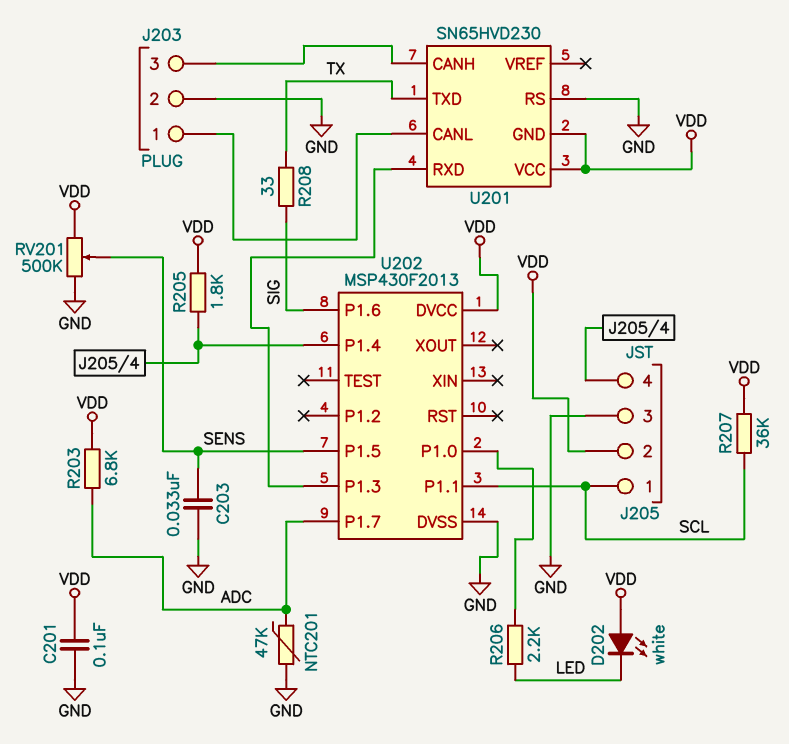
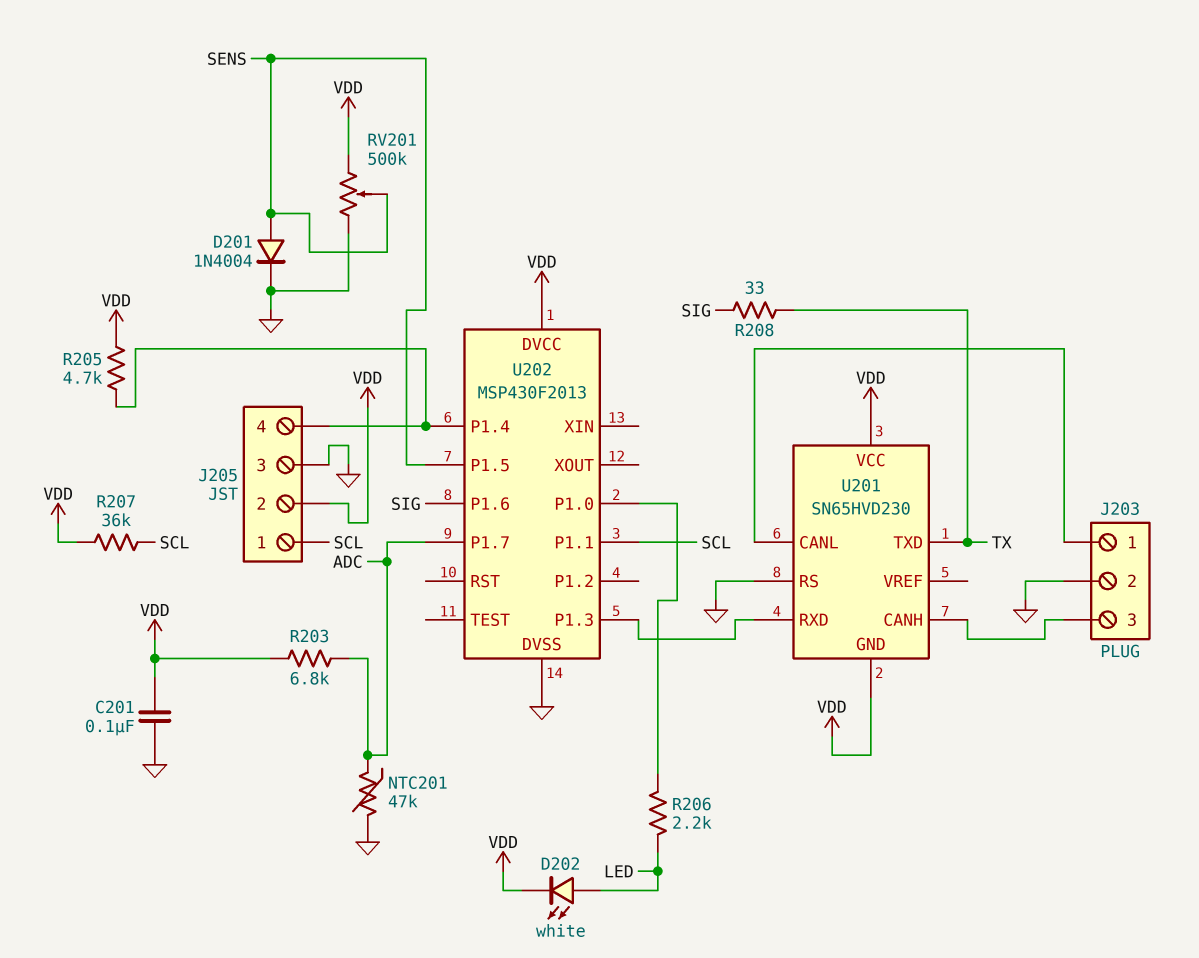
C203: 33nF (GND, SENS) -> none
D201: none -> diode 1N4004 (A SENS, K GND)
D202: LED white (A VDD, K LED) -> LED white (A LED, K VDD)
R205: 1.8k (J205/4, VDD) -> 4.7k (J205/4, VDD)

